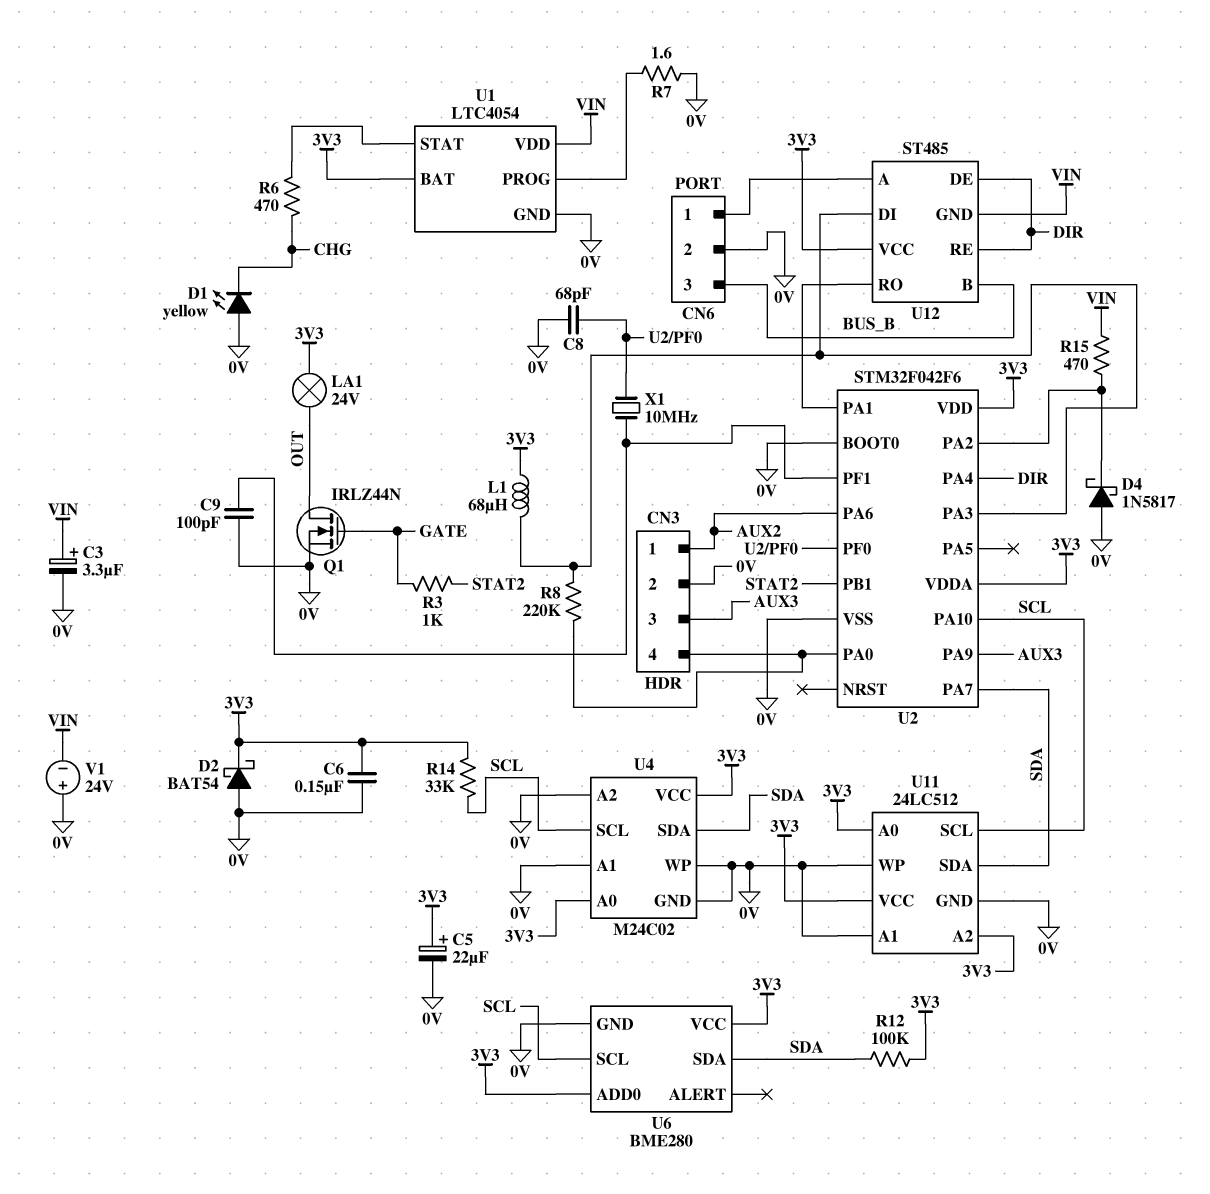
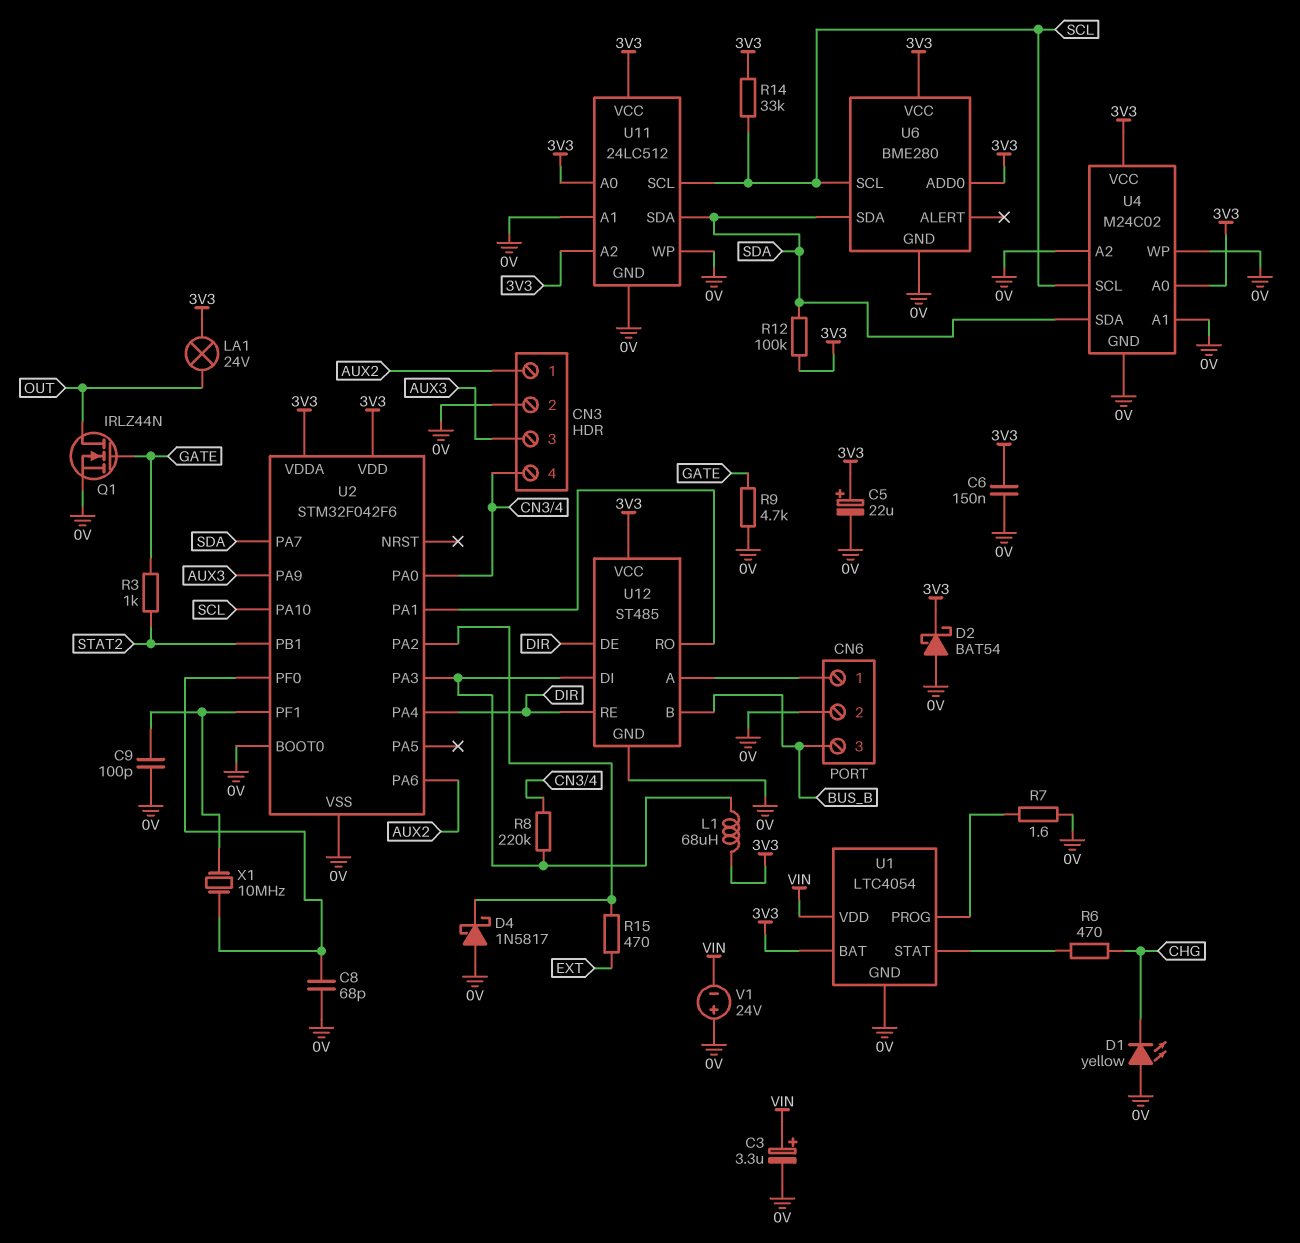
R9: none -> 4.7k (0V, GATE)
R15: 470 (U2/PA2, VIN) -> 470 (EXT, U2/PA2)
U12 pin GND: VIN -> 0V

